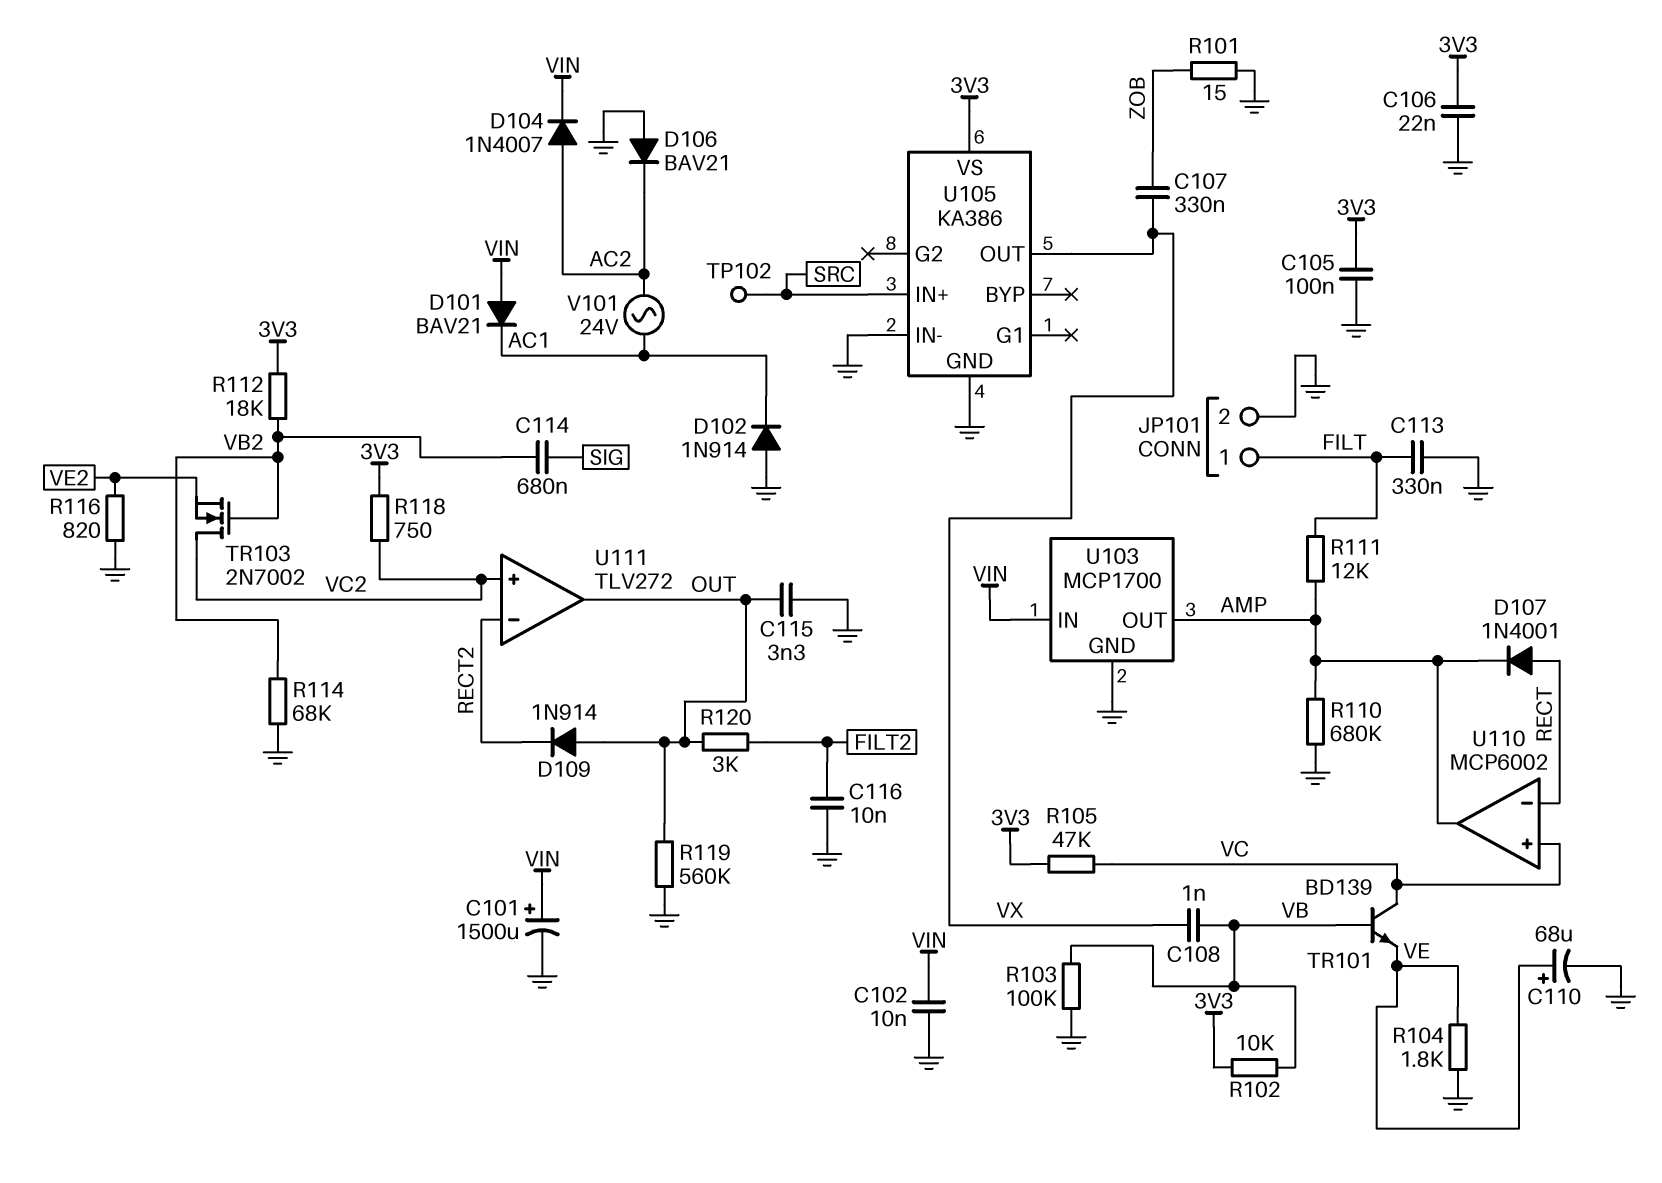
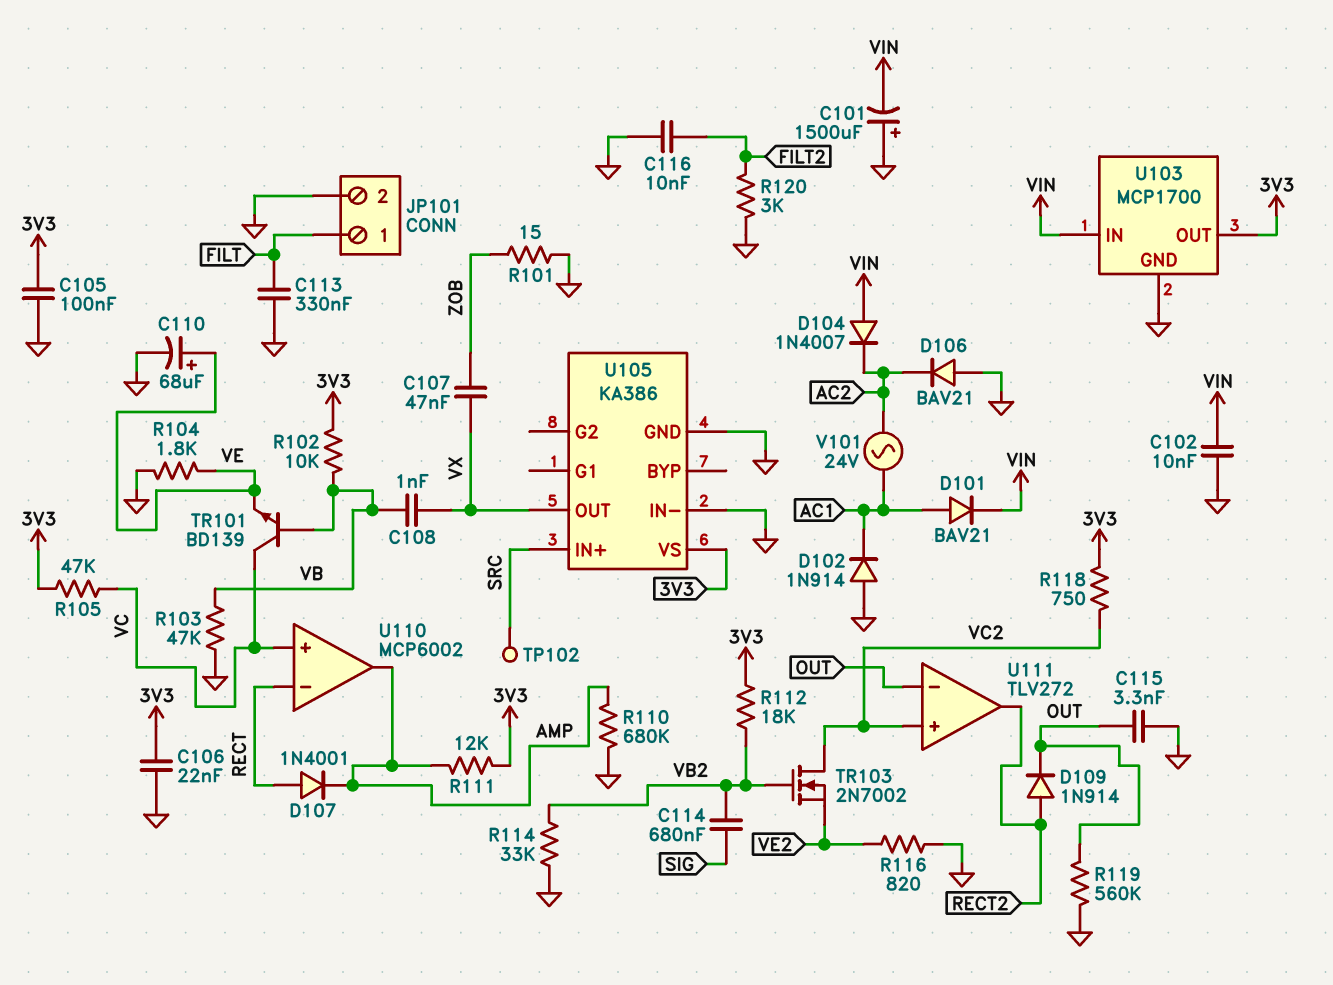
C101: 1500uF (plus VIN, minus GND) -> 1500uF (plus GND, minus VIN)
C107: 330nF (VX, ZOB) -> 47nF (VX, ZOB)
D101: diode BAV21 (A VIN, K AC1) -> diode BAV21 (A AC1, K VIN)
D104: diode 1N4007 (A AC2, K VIN) -> diode 1N4007 (A VIN, K AC2)
D109: diode 1N914 (A OUT, K RECT2) -> diode 1N914 (A RECT2, K OUT)
R103: 100k (GND, VB) -> 47k (GND, VB)
R111: 12k (AMP, FILT) -> 12k (3V3, AMP)
R114: 68k (GND, VB2) -> 33k (GND, VB2)
R120: 3k (FILT2, OUT) -> 3k (FILT2, GND)
U103 pin OUT: AMP -> 3V3
U111 pin in-: RECT2 -> OUT
U111 pin out: OUT -> RECT2

